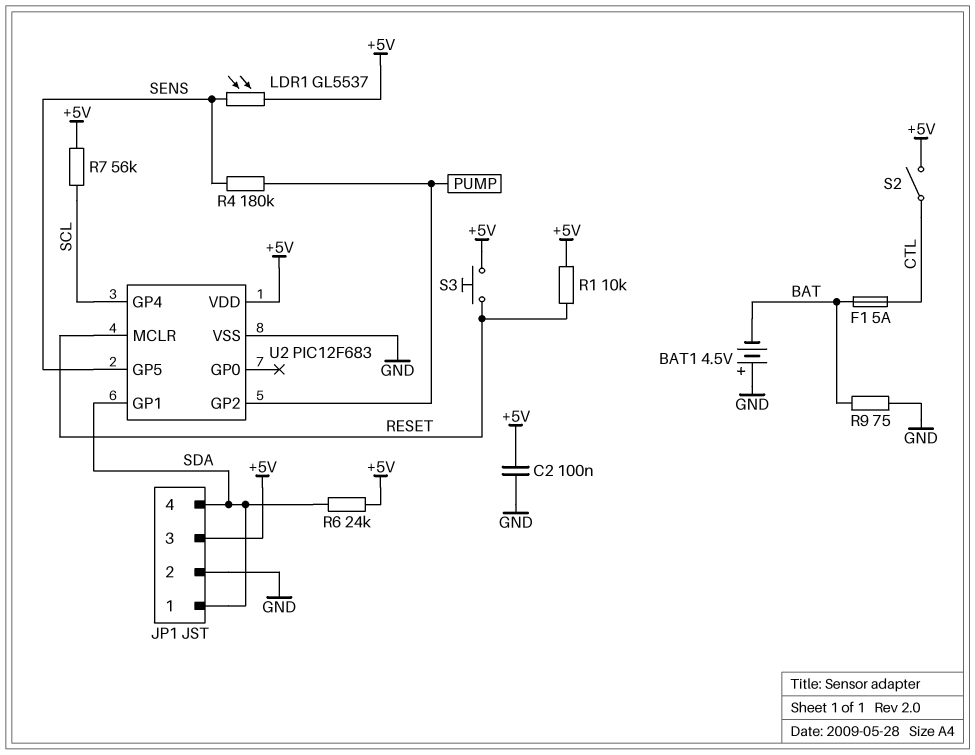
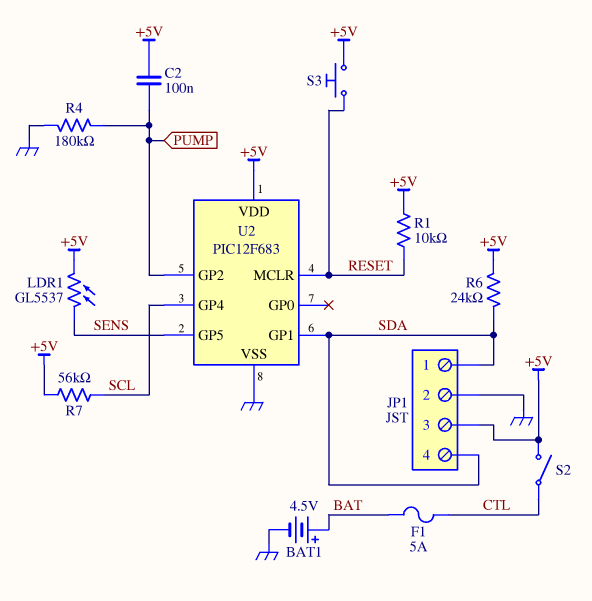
BAT1: 4.5V (plus GND, minus BAT) -> 4.5V (plus BAT, minus GND)
C2: 100nF (+5V, GND) -> 100nF (+5V, PUMP)
R4: 180k (PUMP, SENS) -> 180k (GND, PUMP)
R9: 75 (BAT, GND) -> none

